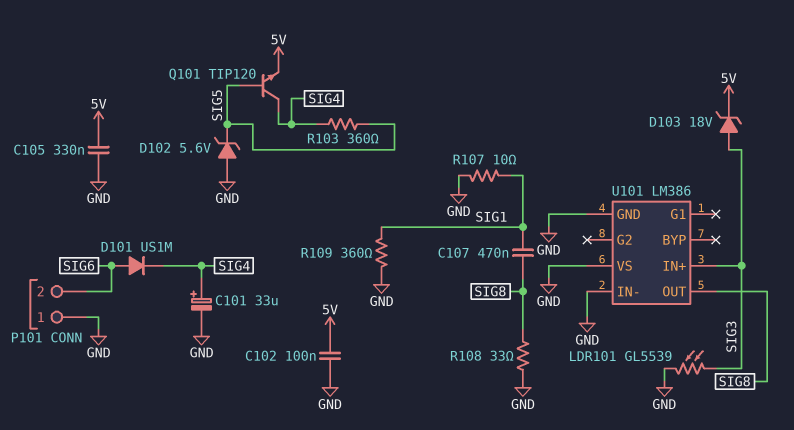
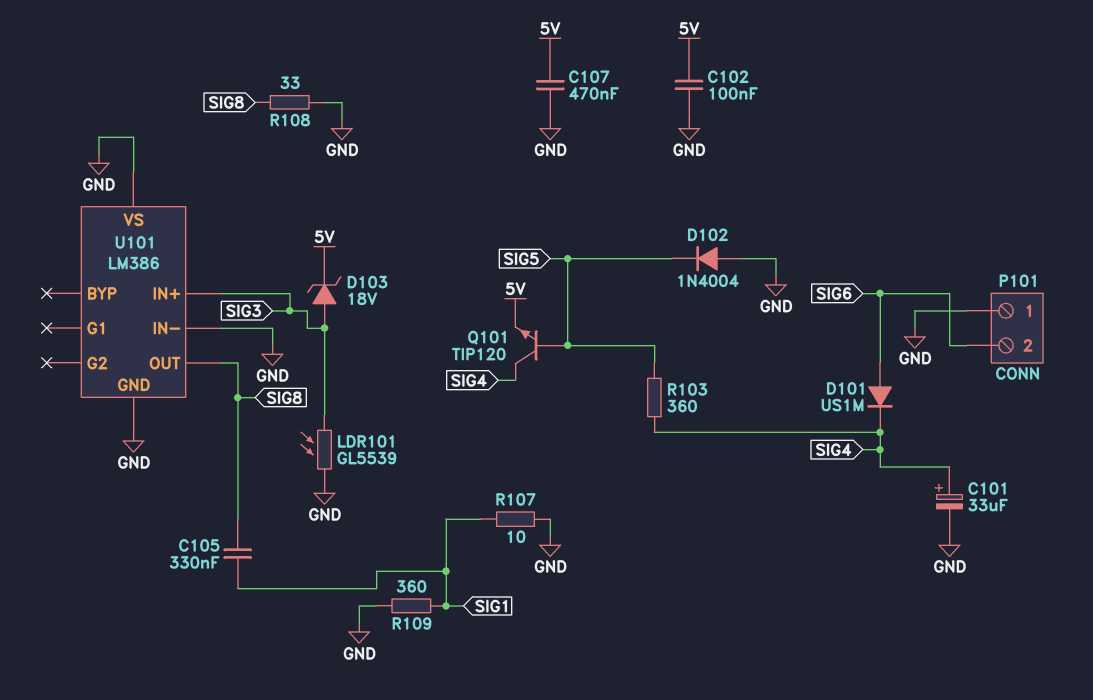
C105: 330nF (5V, GND) -> 330nF (SIG1, SIG8)
C107: 470nF (SIG1, SIG8) -> 470nF (5V, GND)
D102: zener 5.6V (A GND, K SIG5) -> diode 1N4004 (A GND, K SIG5)

